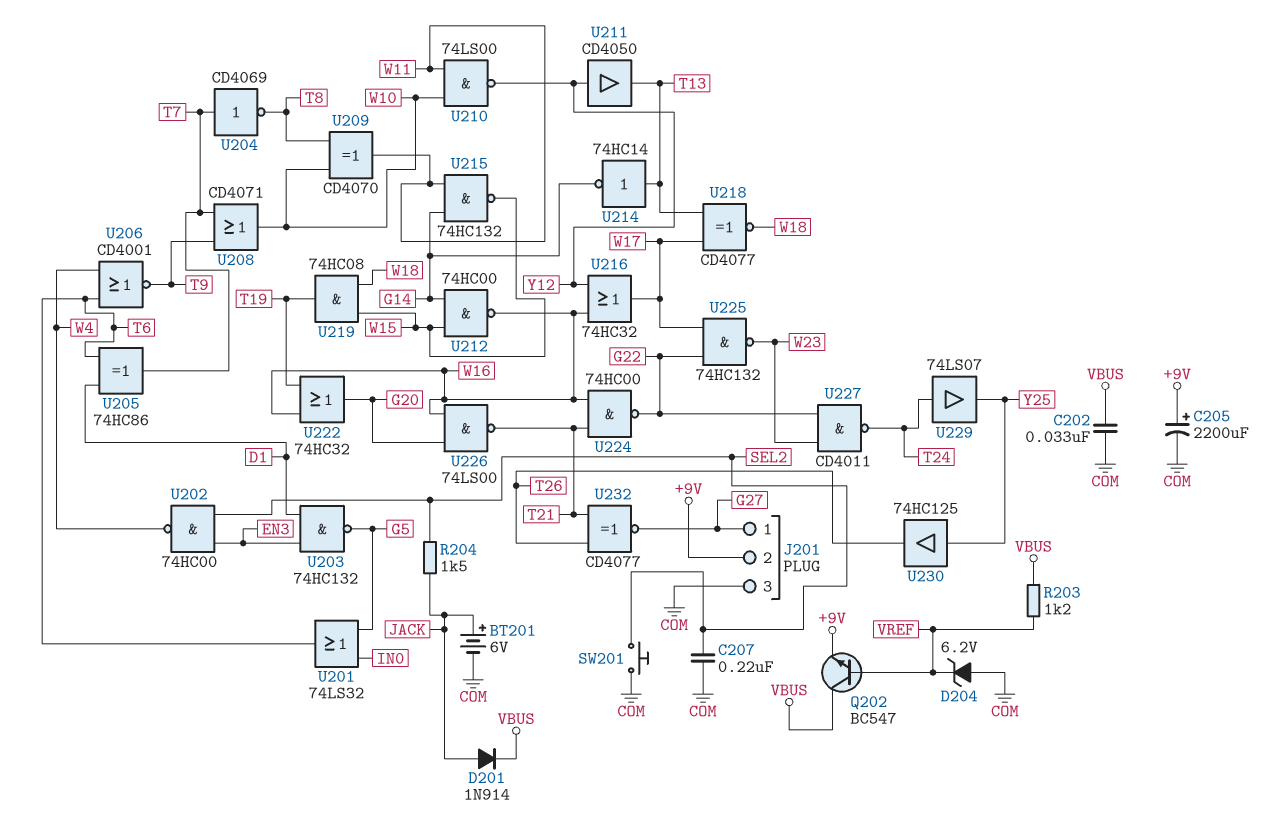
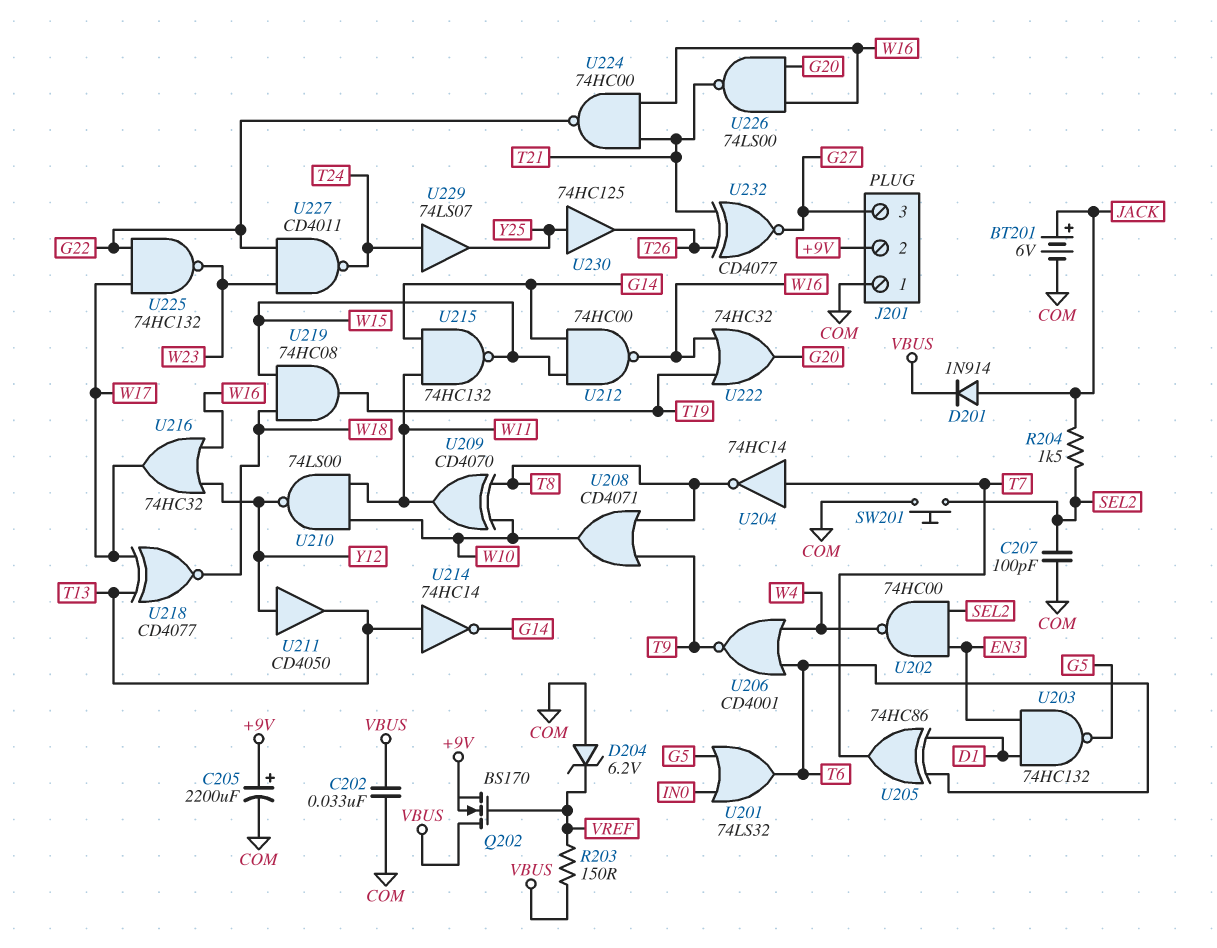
C207: 220nF (COM, SEL2) -> 100pF (COM, SEL2)
J201 pin 1: G27 -> COM
J201 pin 3: COM -> G27
Q202: NPN BC547 (B VREF, C VBUS, E +9V) -> NMOS BS170 (G VREF, D VBUS, S +9V)
R203: 1.2k (VBUS, VREF) -> 150 (VBUS, VREF)
U204: NOT CD4069 (in T7, out T8) -> NOT 74HC14 (in T7, out T8)
U208: OR CD4071 (in T7, in T9, out W10) -> OR CD4071 (in T8, in T9, out W10)

